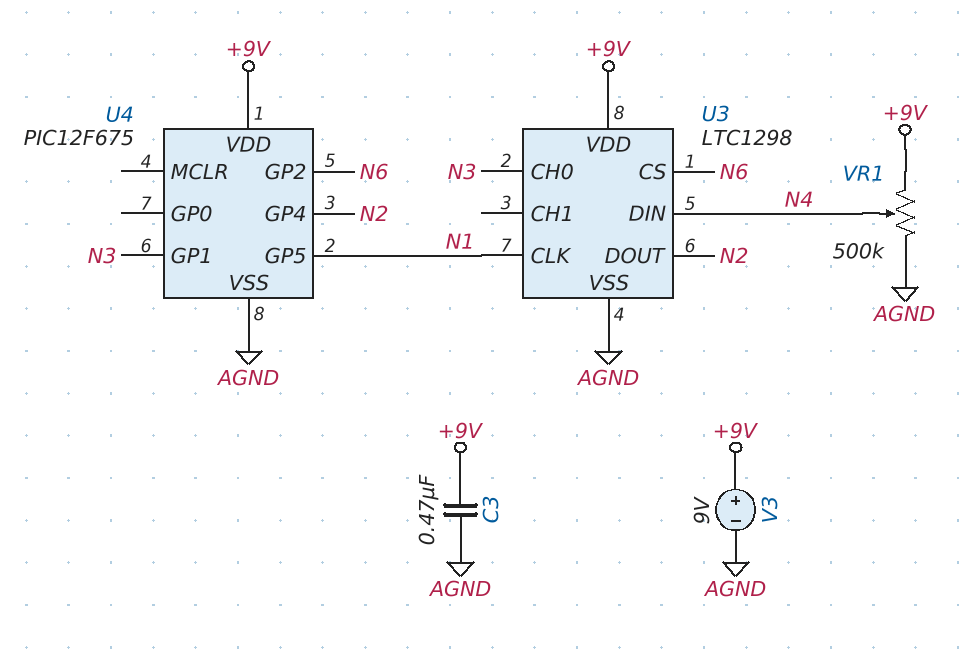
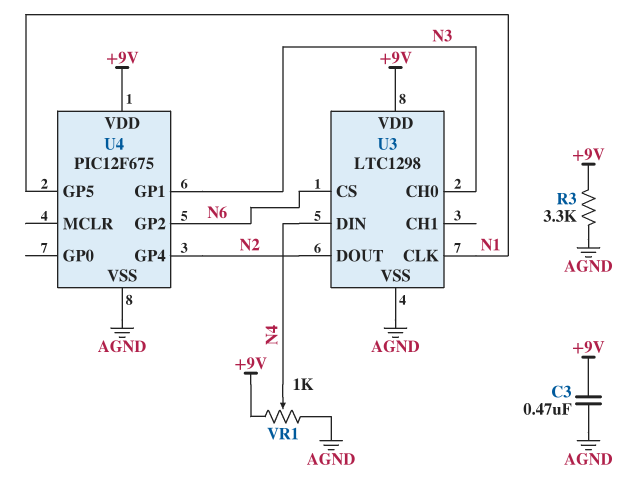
R3: none -> 3.3k (+9V, AGND)
V3: 9V (plus +9V, minus AGND) -> none
VR1: 500k (+9V, AGND, wiper N4) -> 1k (+9V, AGND, wiper N4)

